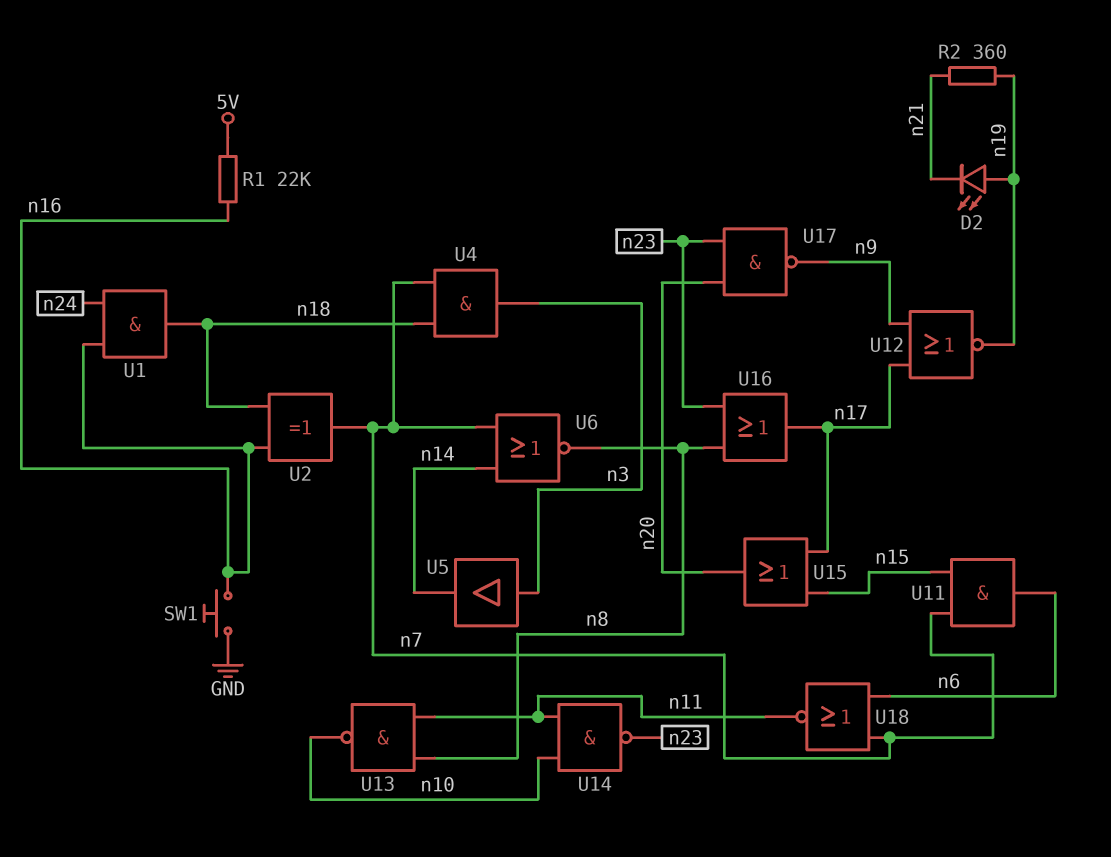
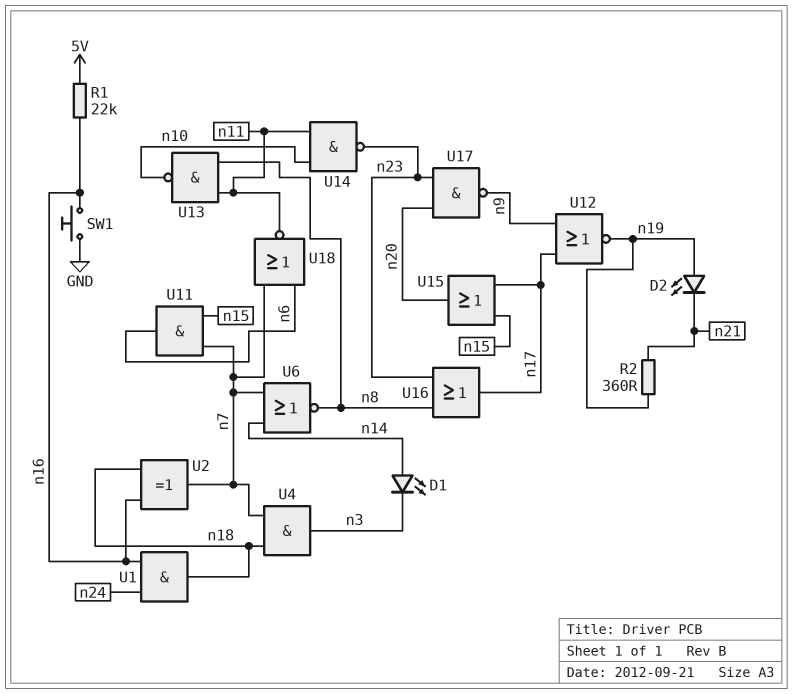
D1: none -> LED (A n14, K n3)
U5: buffer (in n3, out n14) -> none

